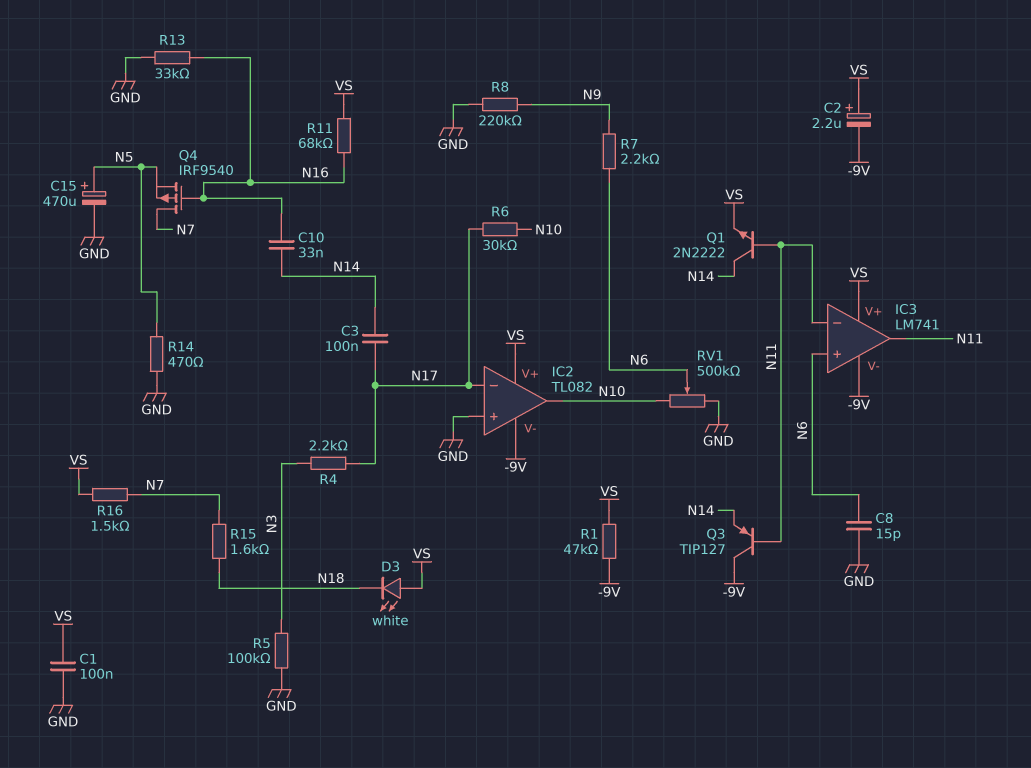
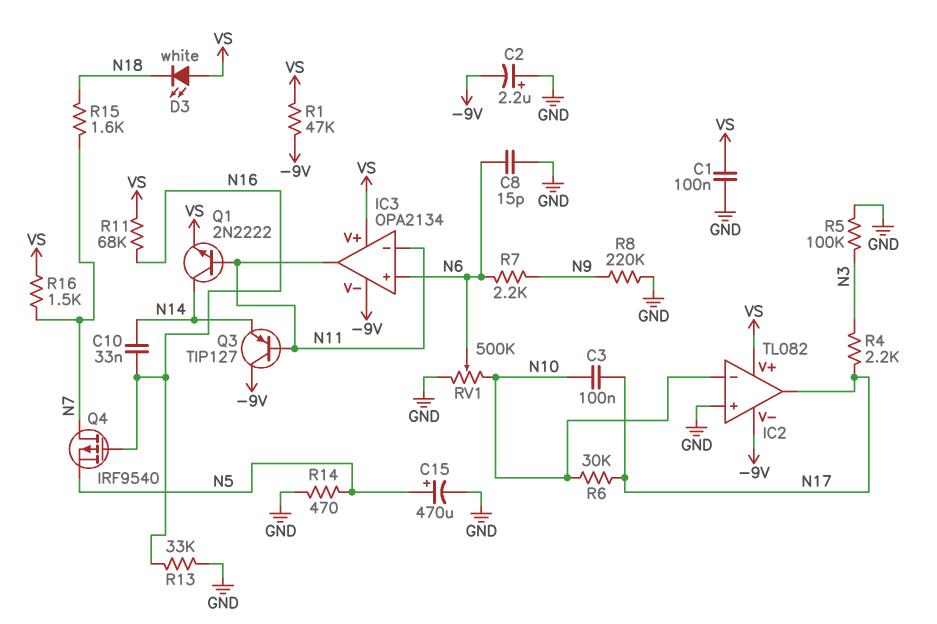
C2: 2.2uF (plus VS, minus -9V) -> 2.2uF (plus GND, minus -9V)
C3: 100nF (N14, N17) -> 100nF (N10, N17)
IC2 pin in-: N17 -> N10
IC2 pin out: N10 -> N17
IC3: LM741 -> OPA2134

